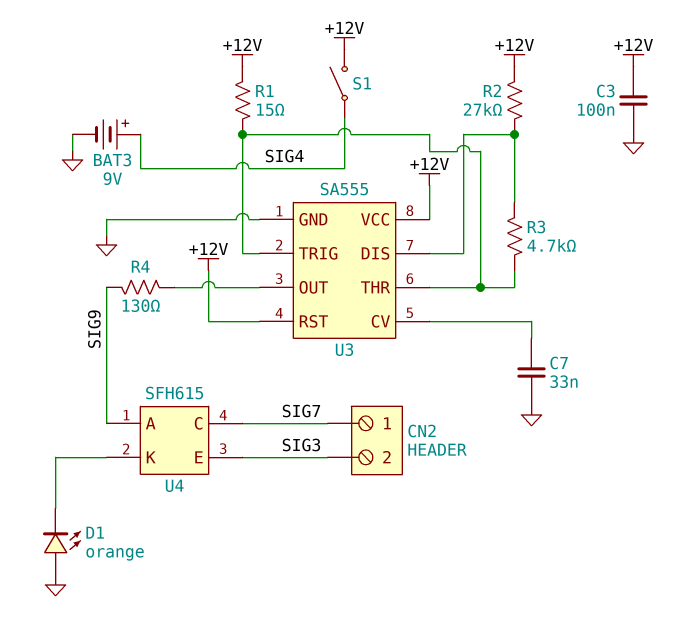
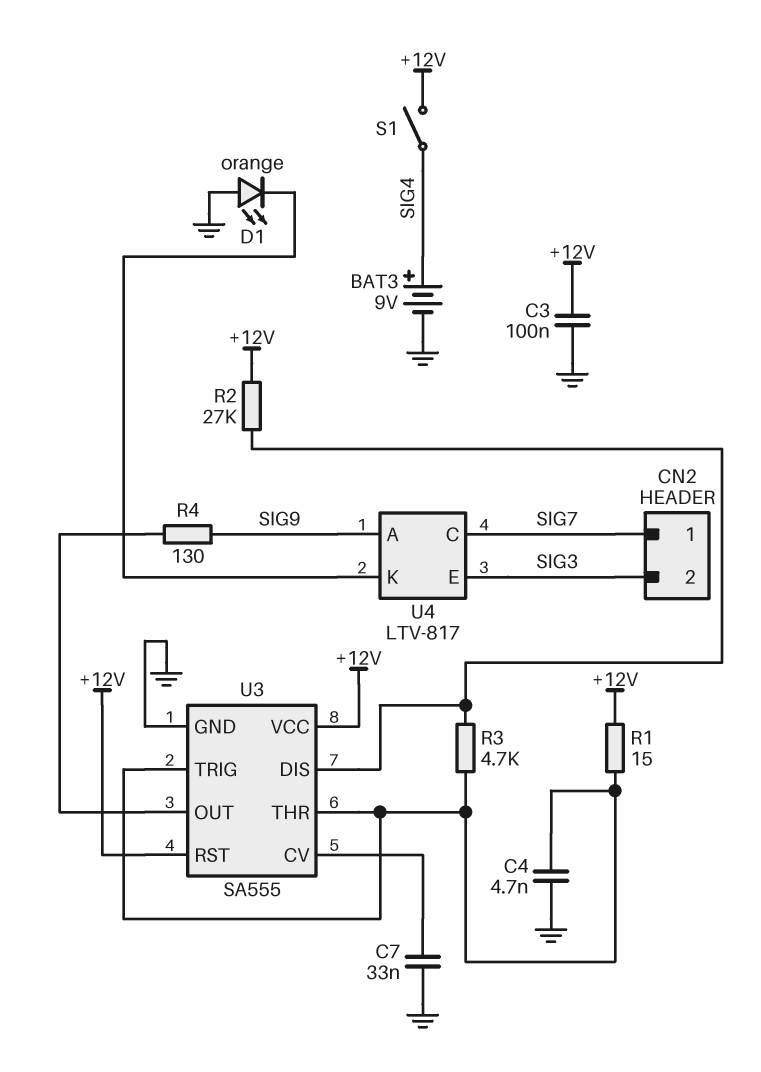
C4: none -> 4.7nF (GND, U3/THR)
U4: SFH615 -> LTV-817

